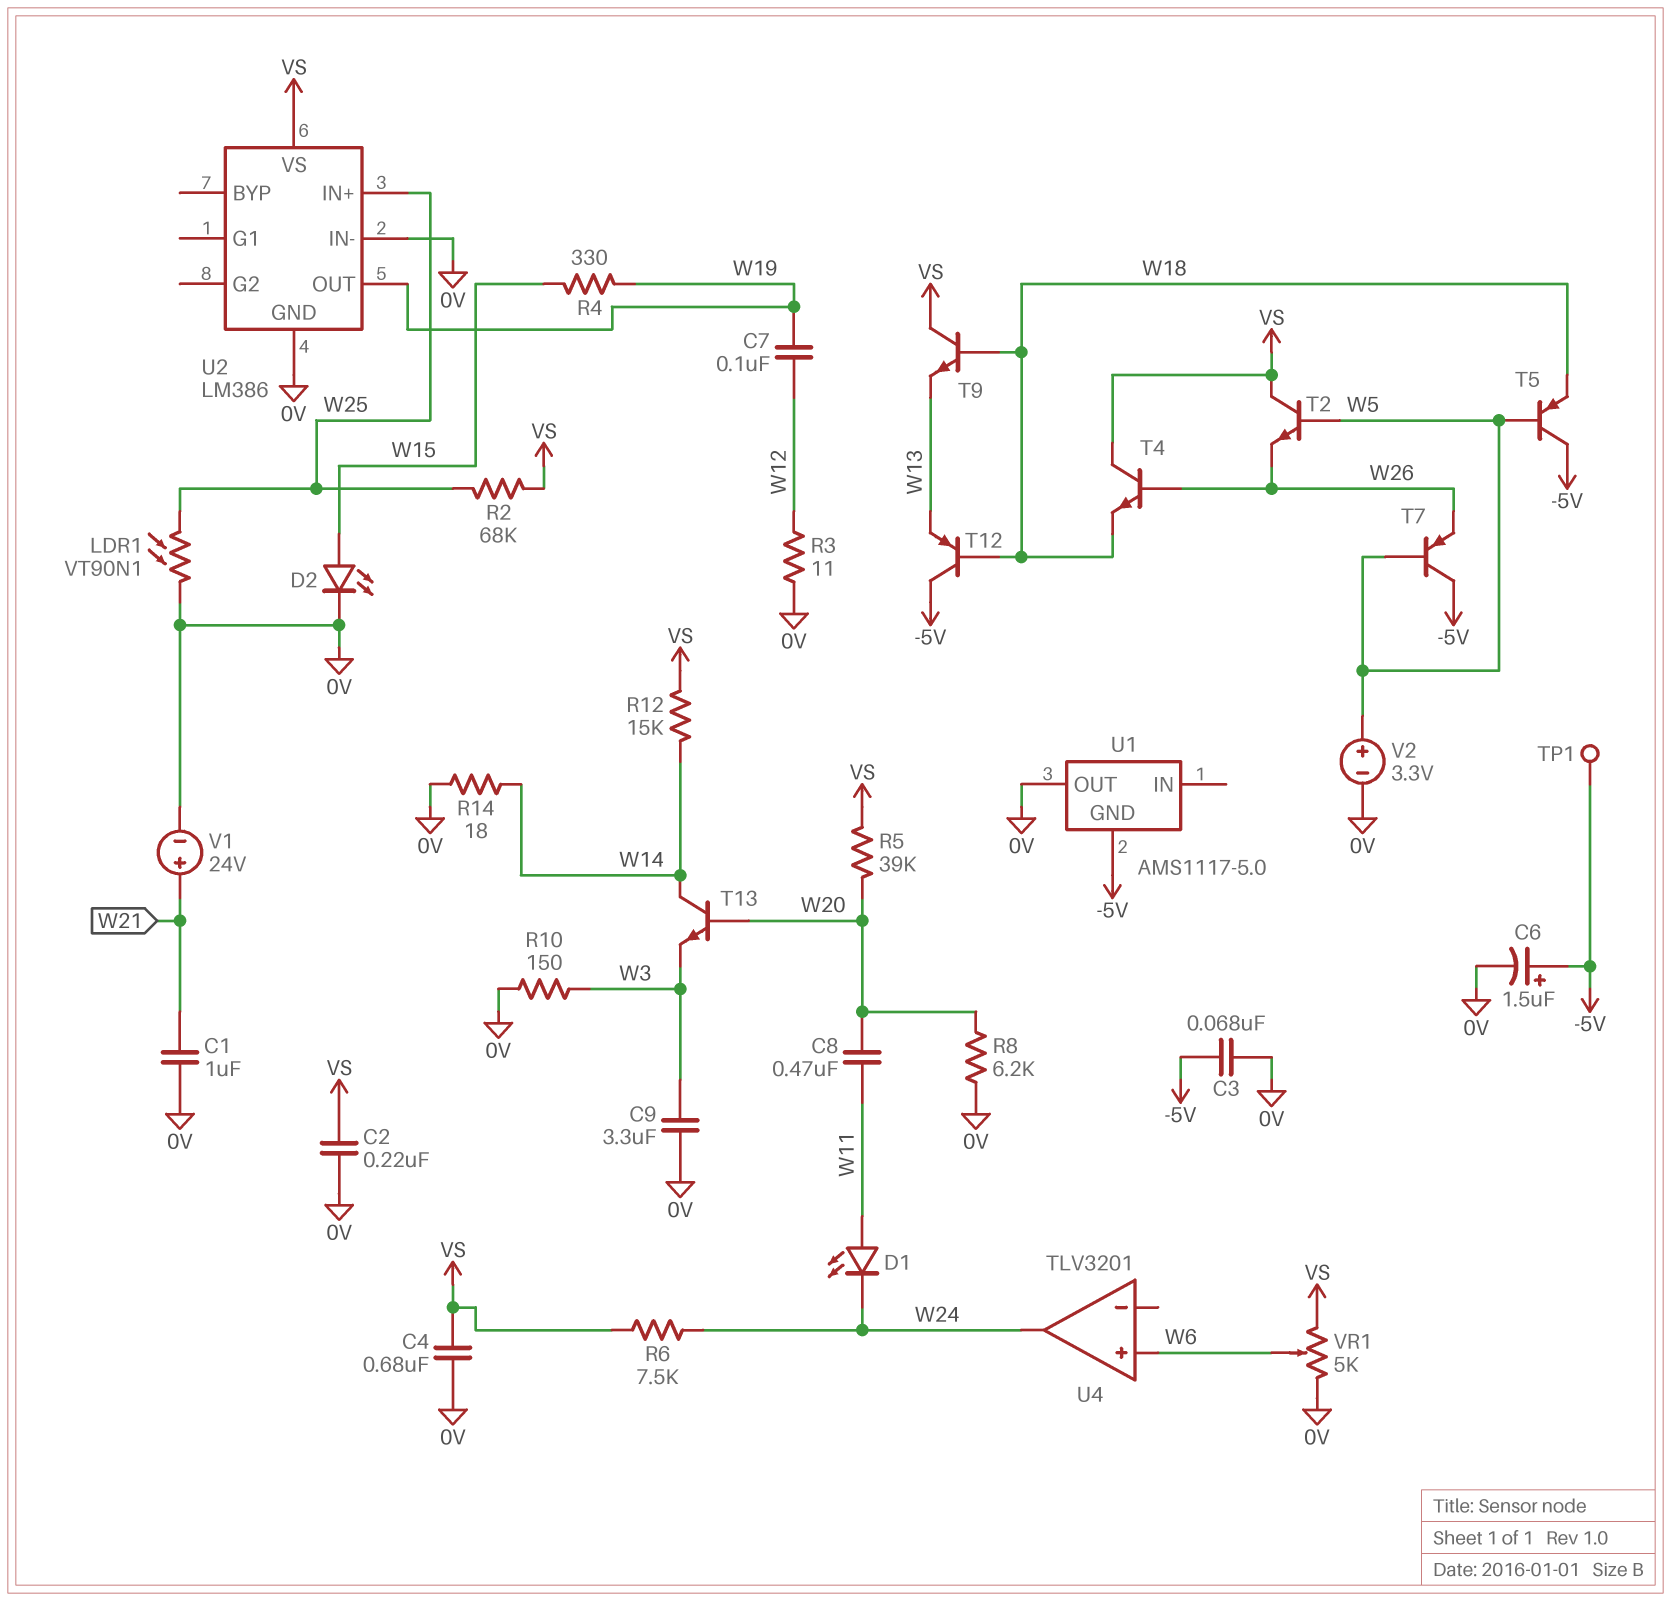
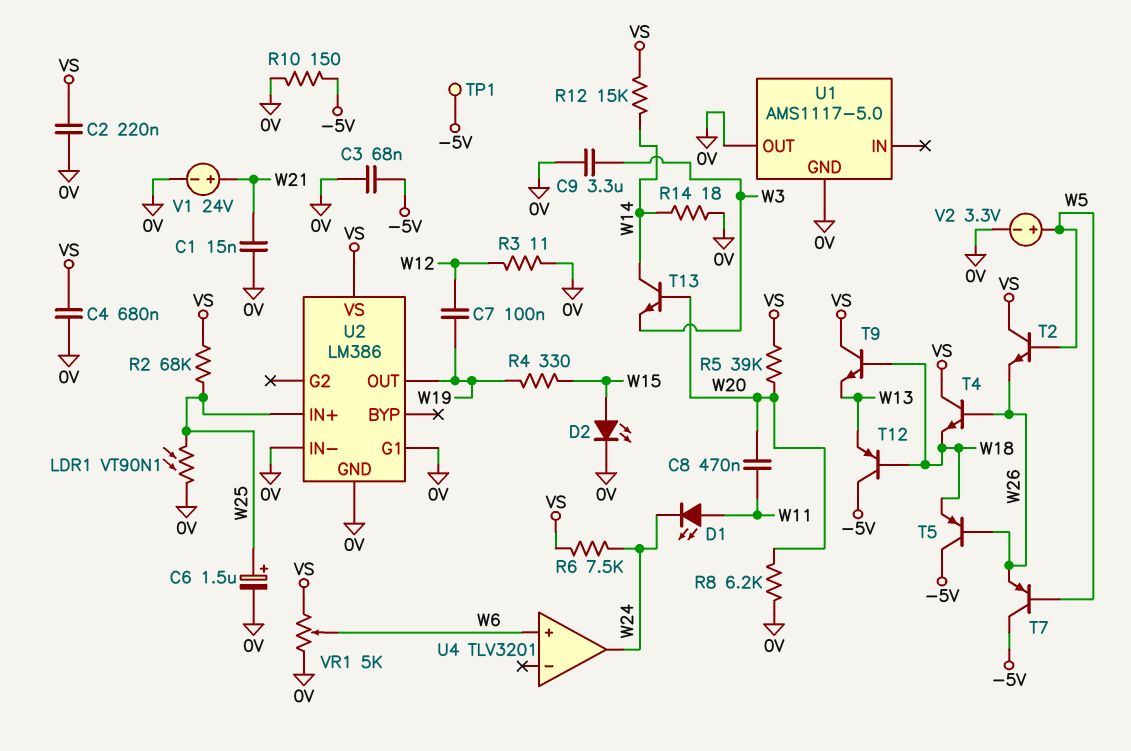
C1: 1uF (0V, W21) -> 15nF (0V, W21)
C6: 1.5uF (plus -5V, minus 0V) -> 1.5uF (plus W25, minus 0V)
R10: 150 (0V, W3) -> 150 (-5V, 0V)
T5: PNP (B W5, C -5V, E W18) -> PNP (B W26, C -5V, E W18)
U1 pin GND: -5V -> 0V
U2 pin G1: none -> 0V

